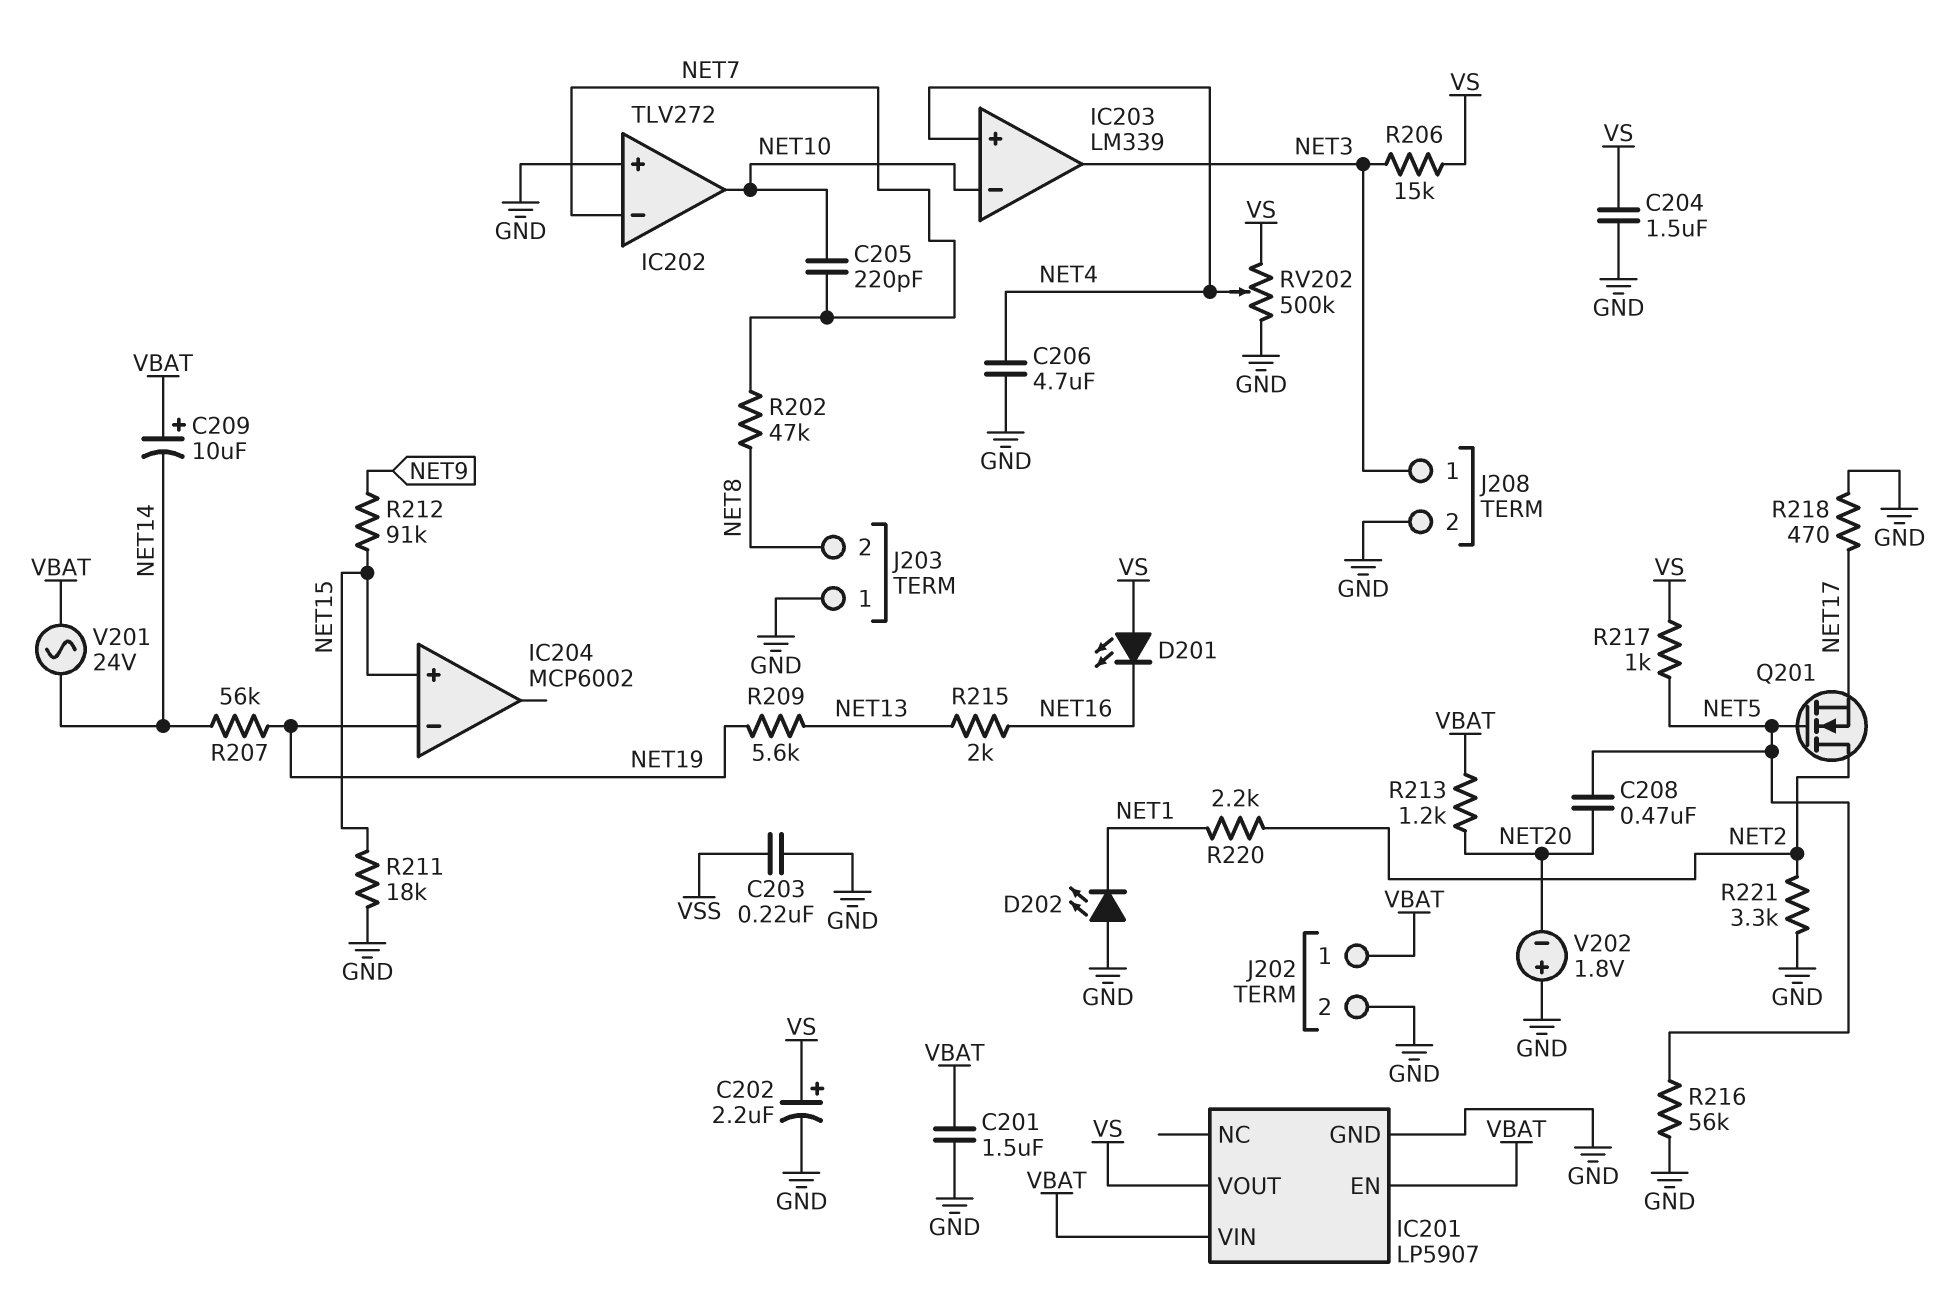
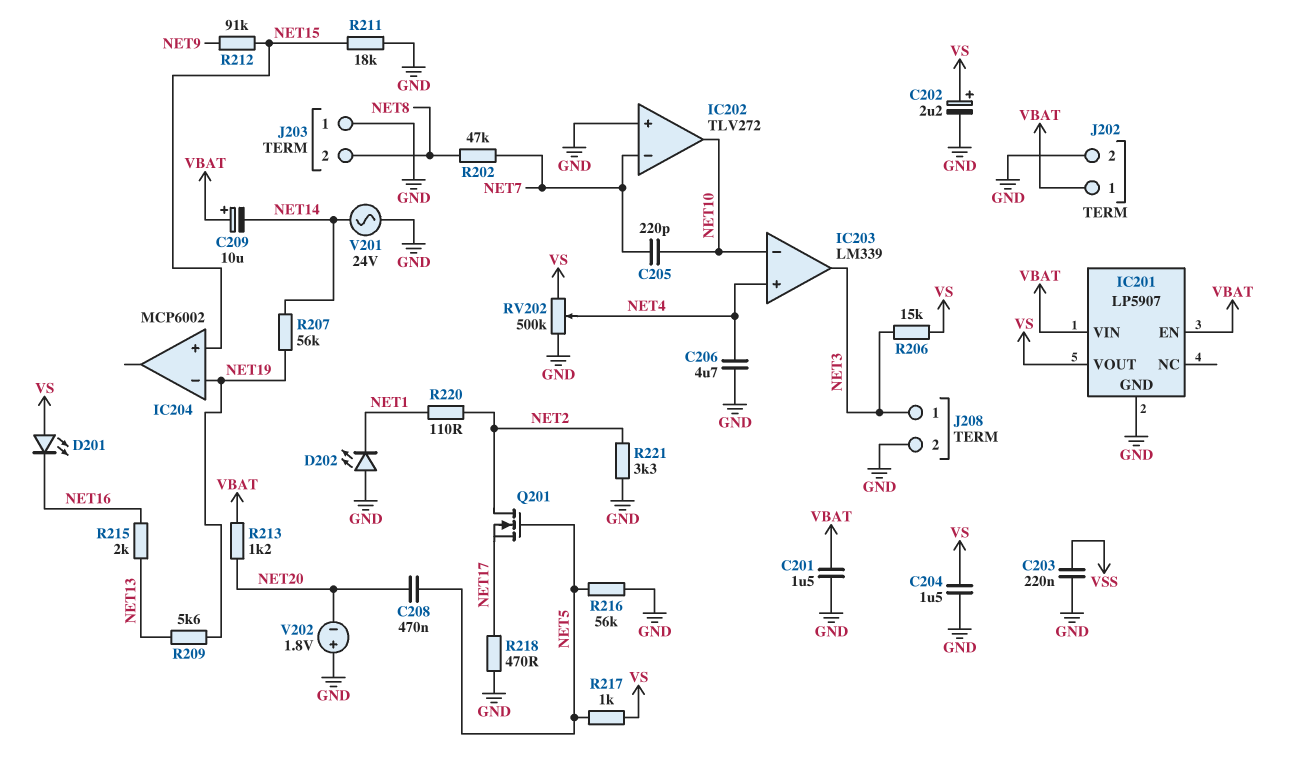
R220: 2.2k (NET1, NET2) -> 110 (NET1, NET2)
V201: AC 24V (NET14, VBAT) -> AC 24V (GND, NET14)

